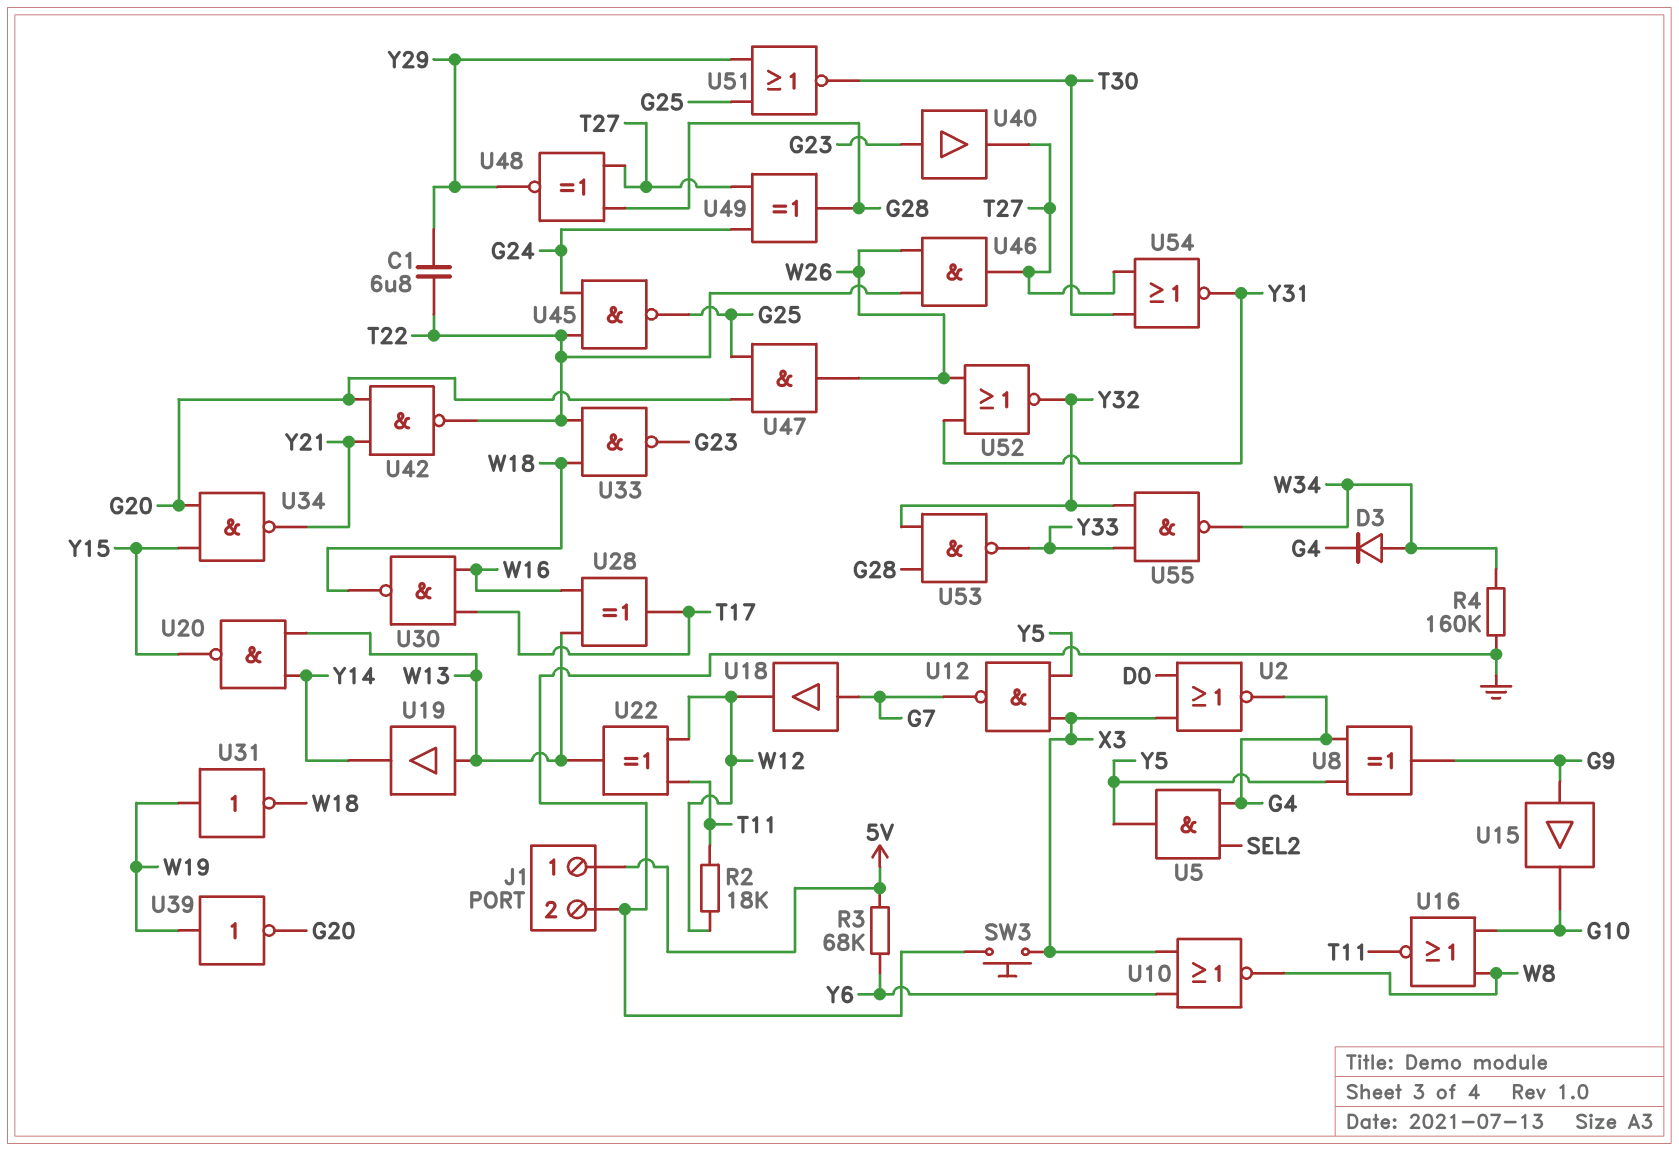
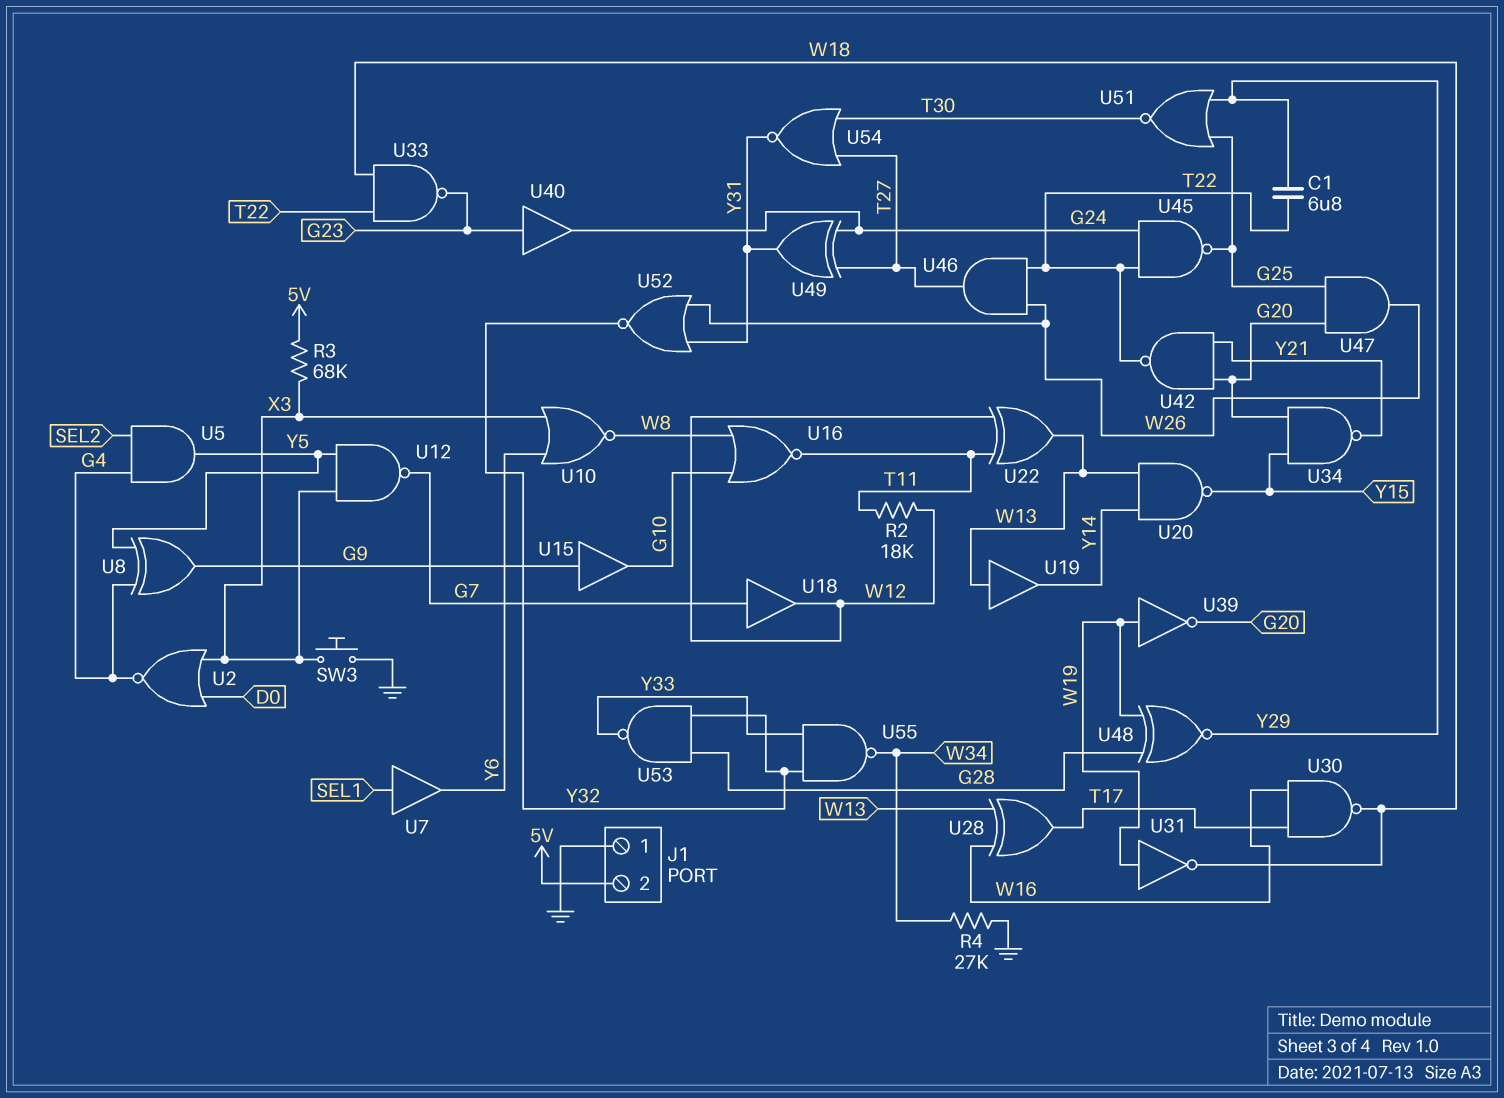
D3: diode (A W34, K G4) -> none
J1 pin 1: 5V -> GND
J1 pin 2: GND -> 5V
R3: 68k (5V, Y6) -> 68k (5V, X3)
R4: 160k (GND, W34) -> 27k (GND, W34)
U7: none -> buffer (in SEL1, out Y6)
U40: buffer (in G23, out T27) -> buffer (in G23, out G24)
U48: XNOR (in G28, in T27, out Y29) -> XNOR (in G28, in W19, out Y29)
U49: XOR (in G24, in T27, out G28) -> XOR (in G24, in T27, out Y31)

